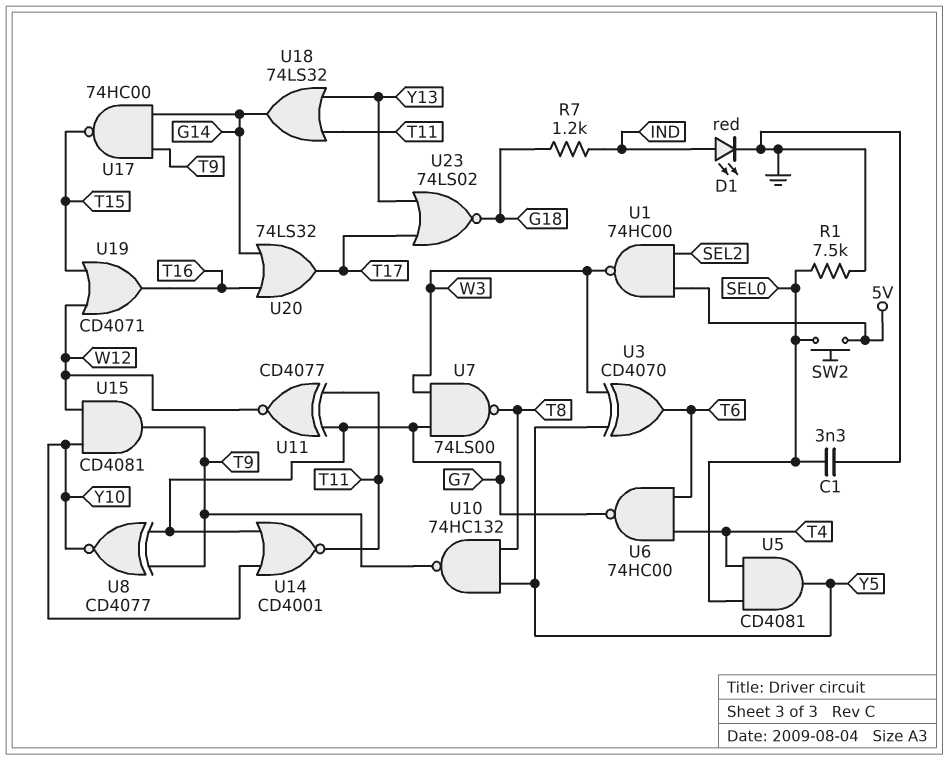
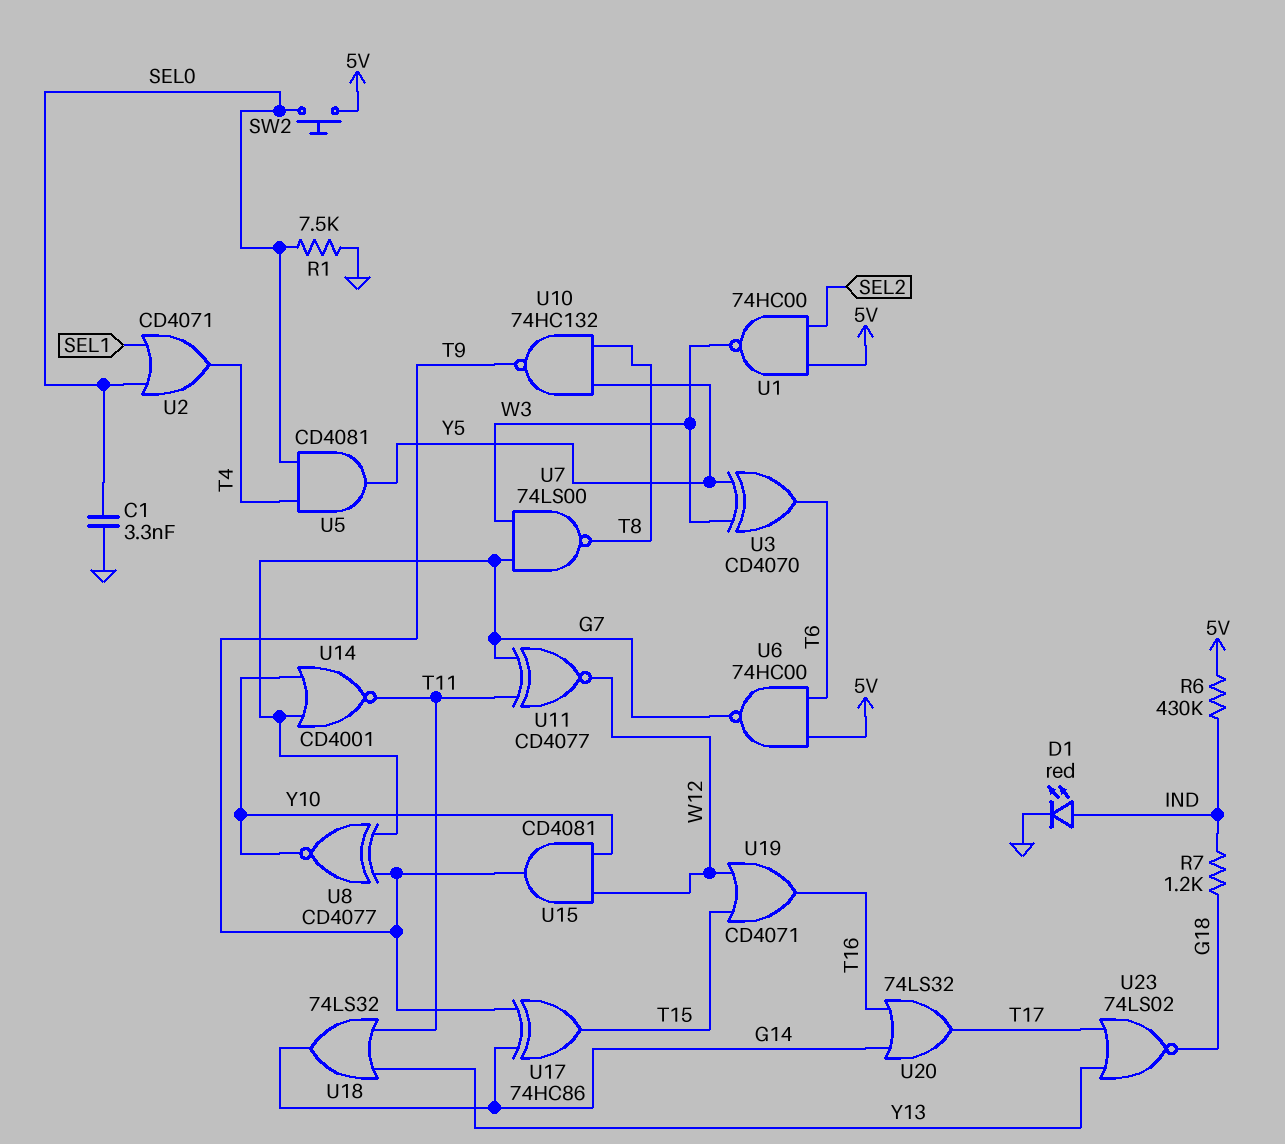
R6: none -> 430k (5V, IND)
U2: none -> OR CD4071 (in SEL0, in SEL1, out T4)
U6: NAND 74HC00 (in T4, in T6, out G7) -> NAND 74HC00 (in 5V, in T6, out G7)
U17: NAND 74HC00 (in G14, in T9, out T15) -> XOR 74HC86 (in G14, in T9, out T15)

